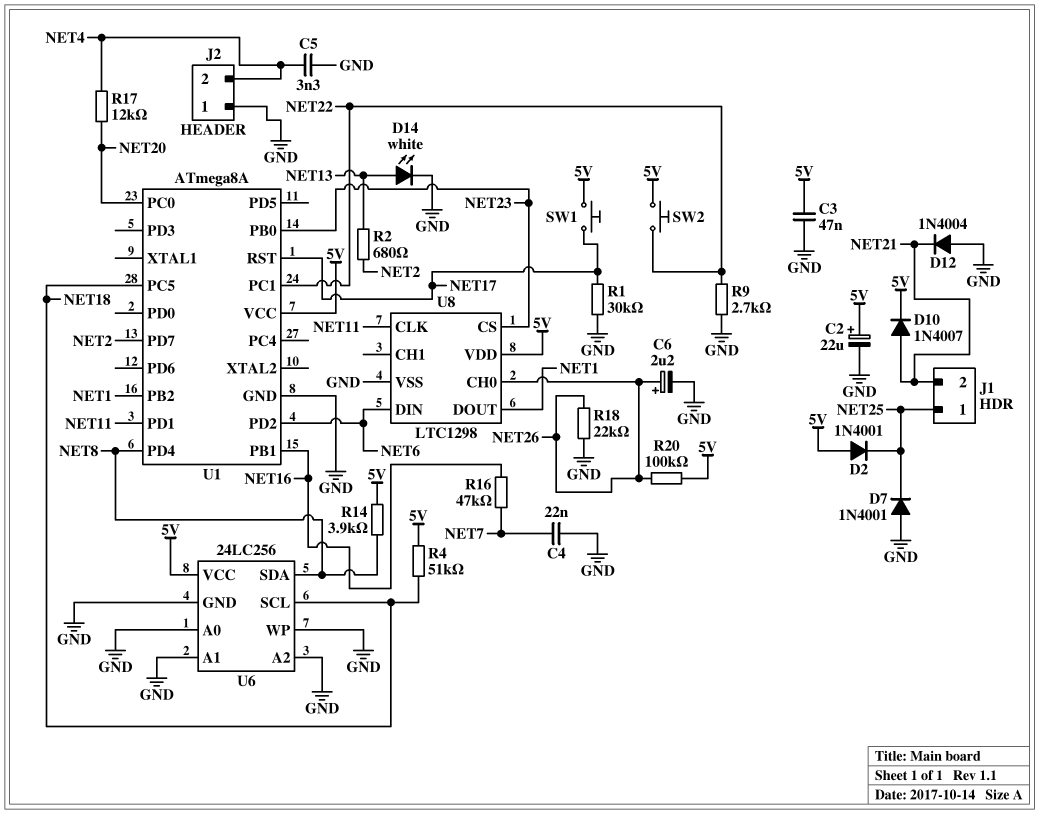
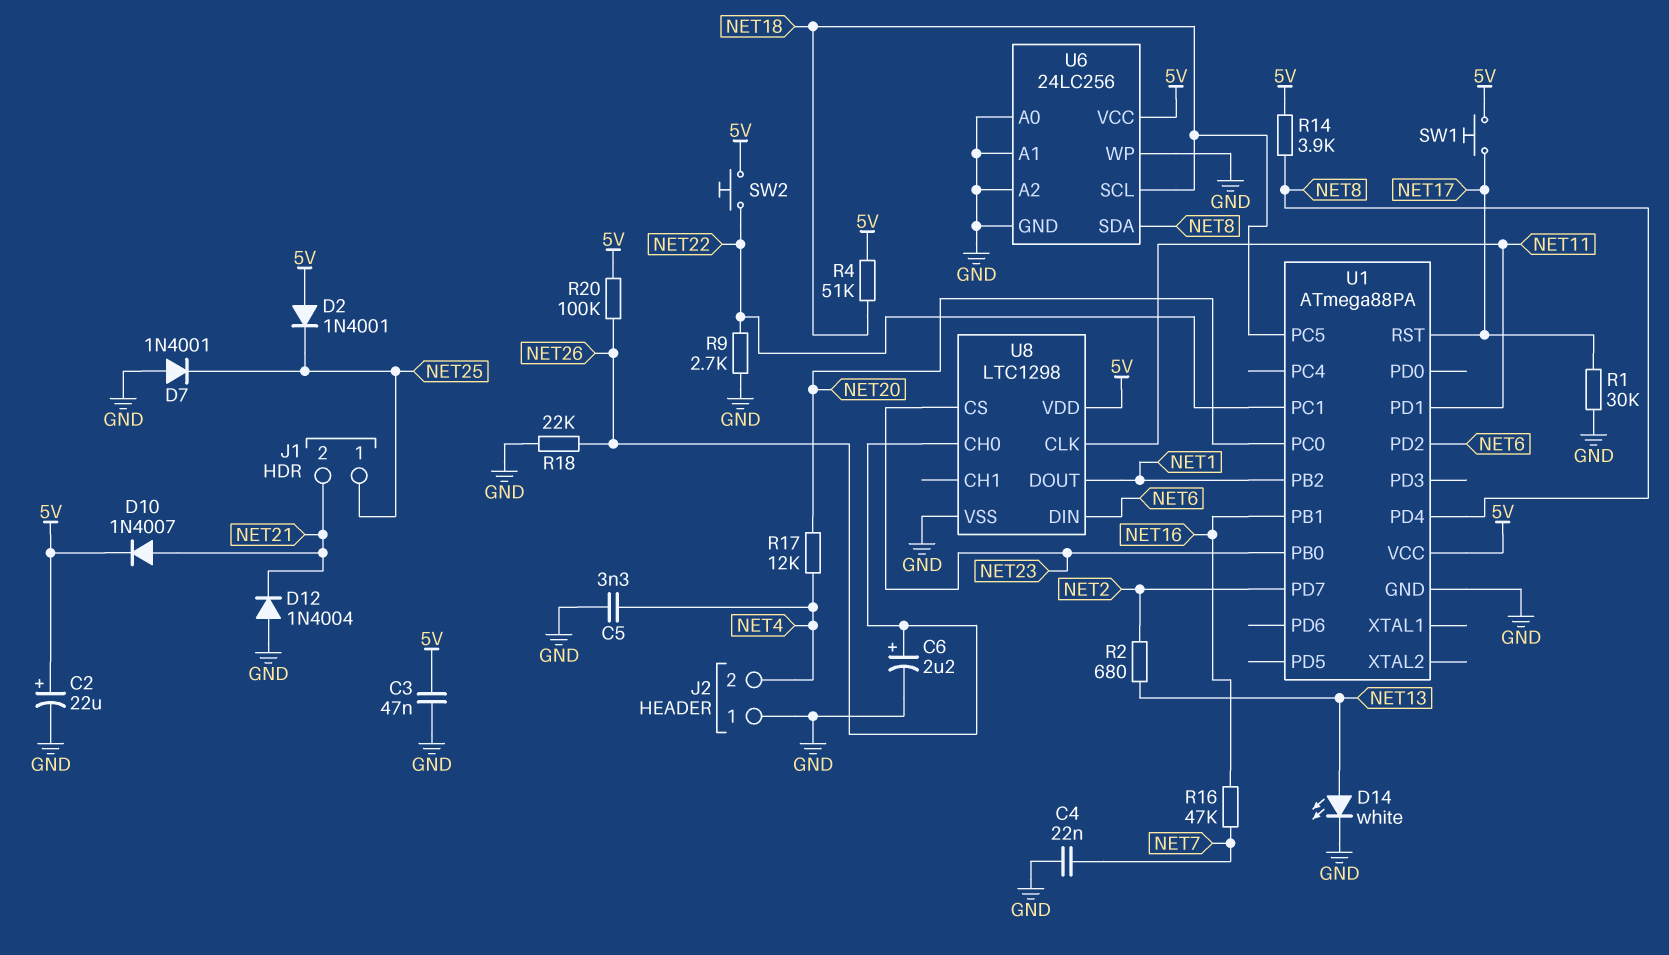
U1: ATmega8A -> ATmega88PA

